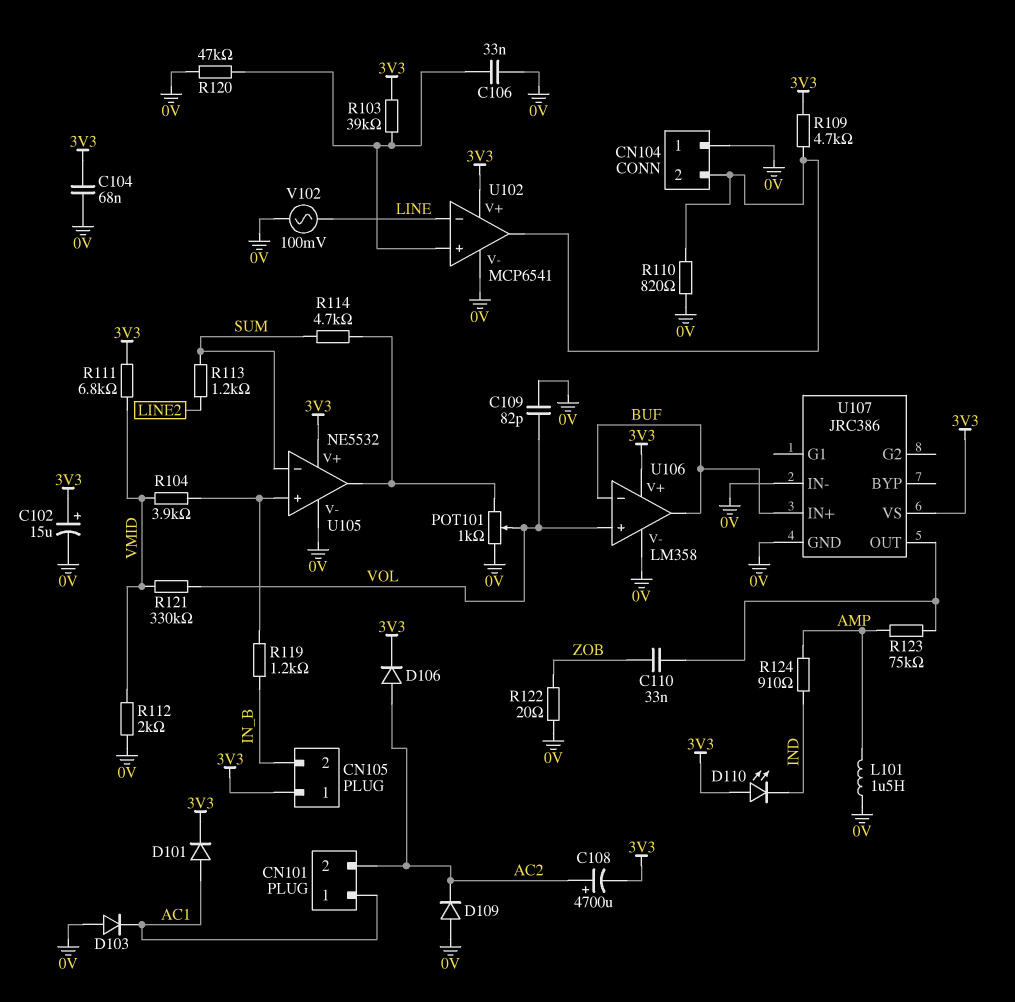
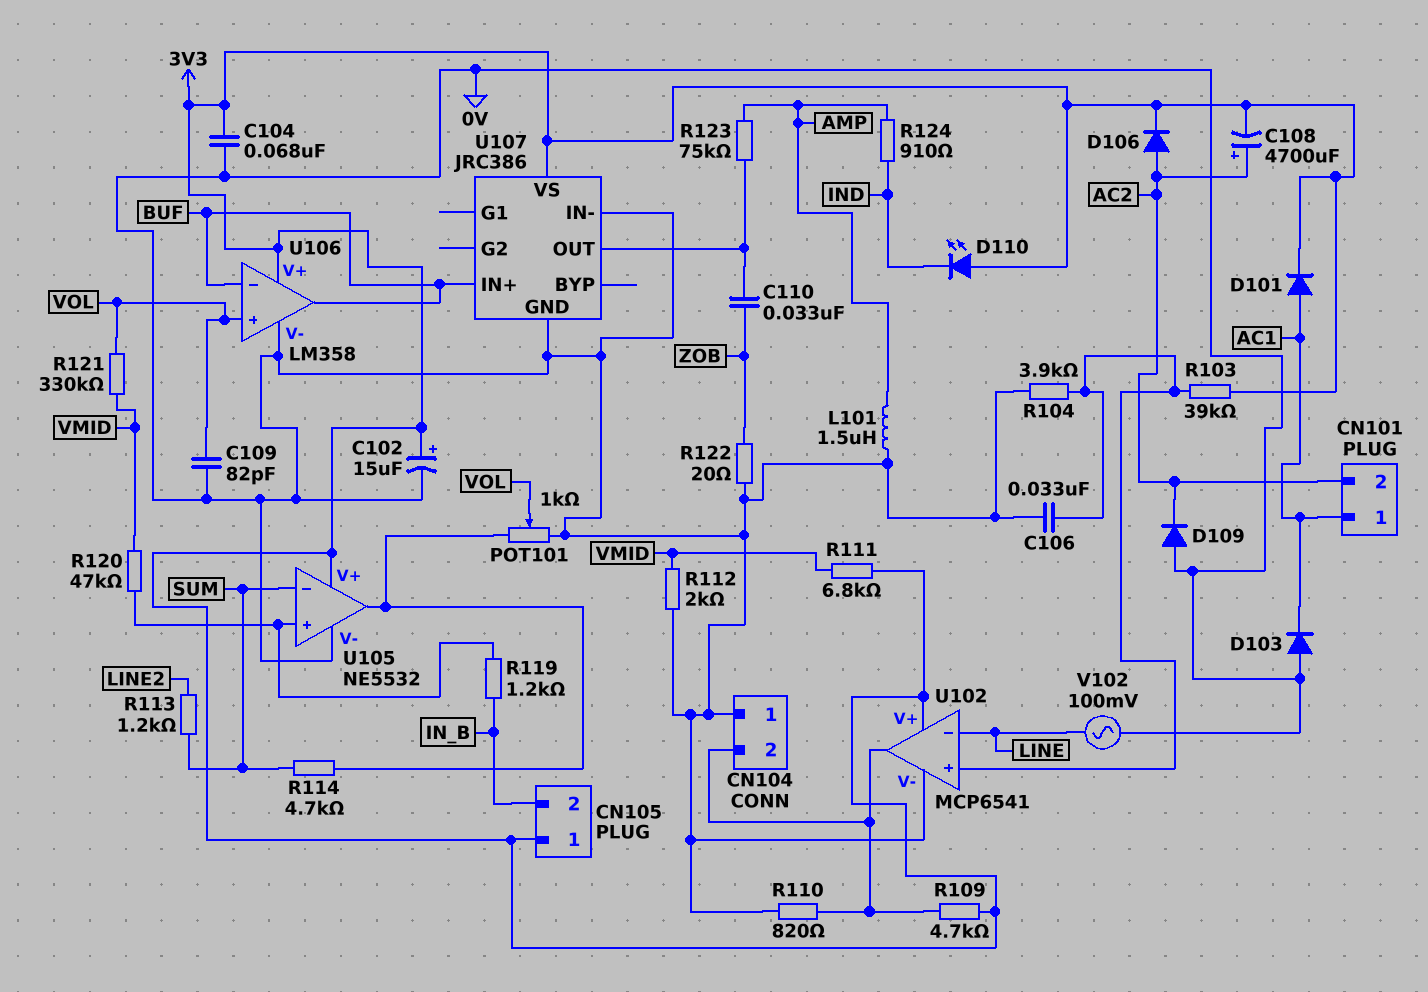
R104: 3.9k (U105/in+, VMID) -> 3.9k (0V, U102/in+)
R120: 47k (0V, U102/in+) -> 47k (U105/in+, VMID)

